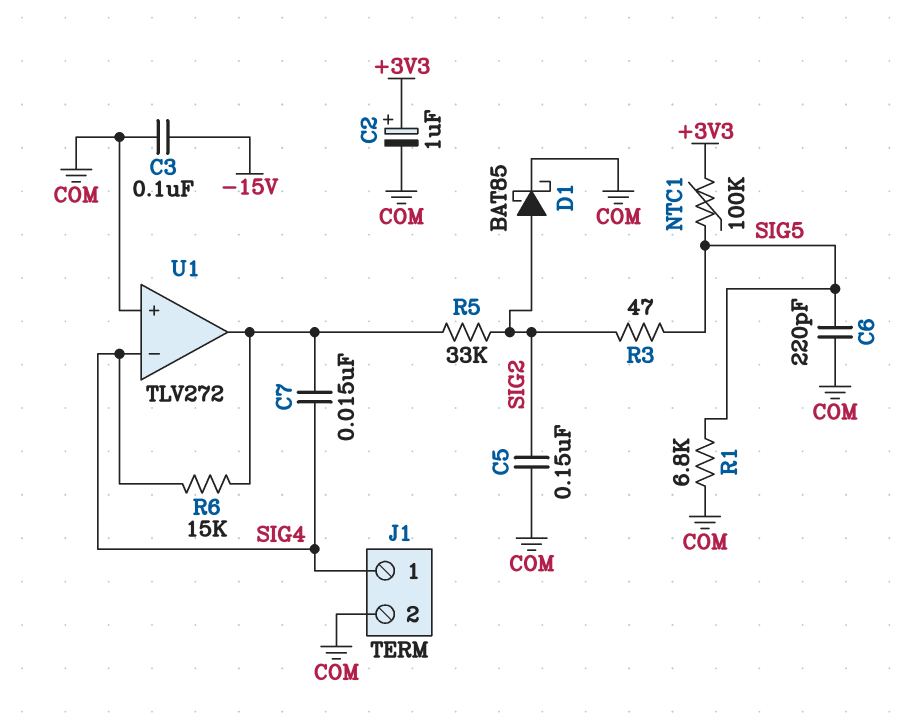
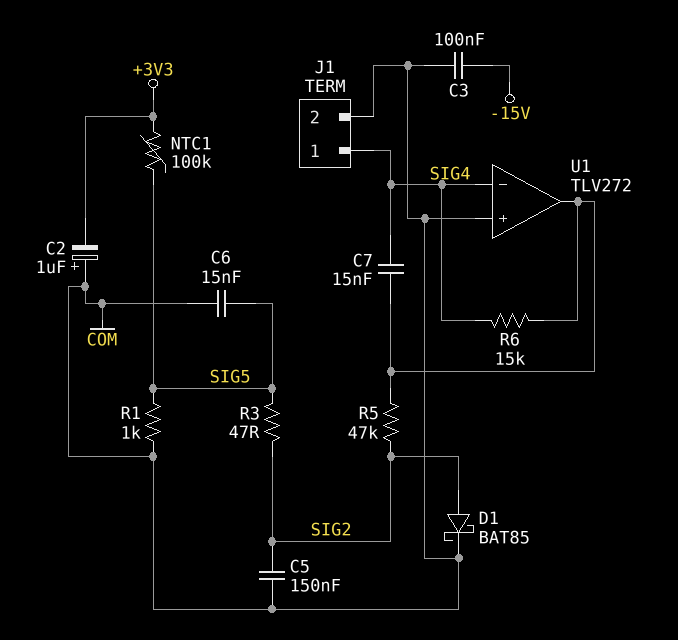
C2: 1uF (plus +3V3, minus COM) -> 1uF (plus COM, minus +3V3)
C6: 220pF (COM, SIG5) -> 15nF (COM, SIG5)
R1: 6.8k (COM, SIG5) -> 1k (COM, SIG5)
R5: 33k (SIG2, U1/out) -> 47k (SIG2, U1/out)

